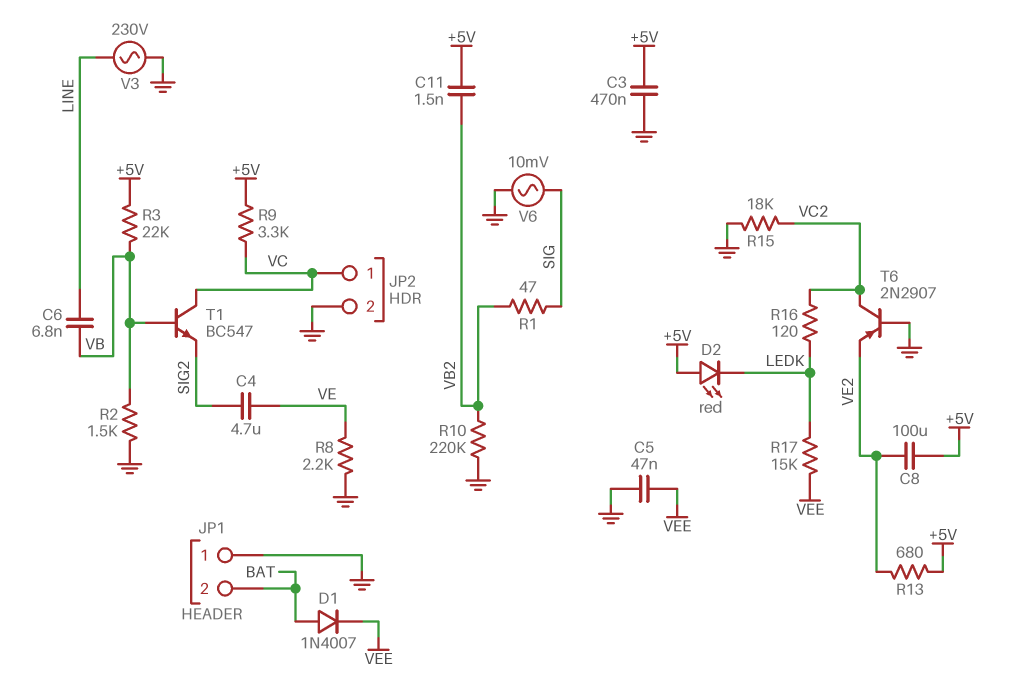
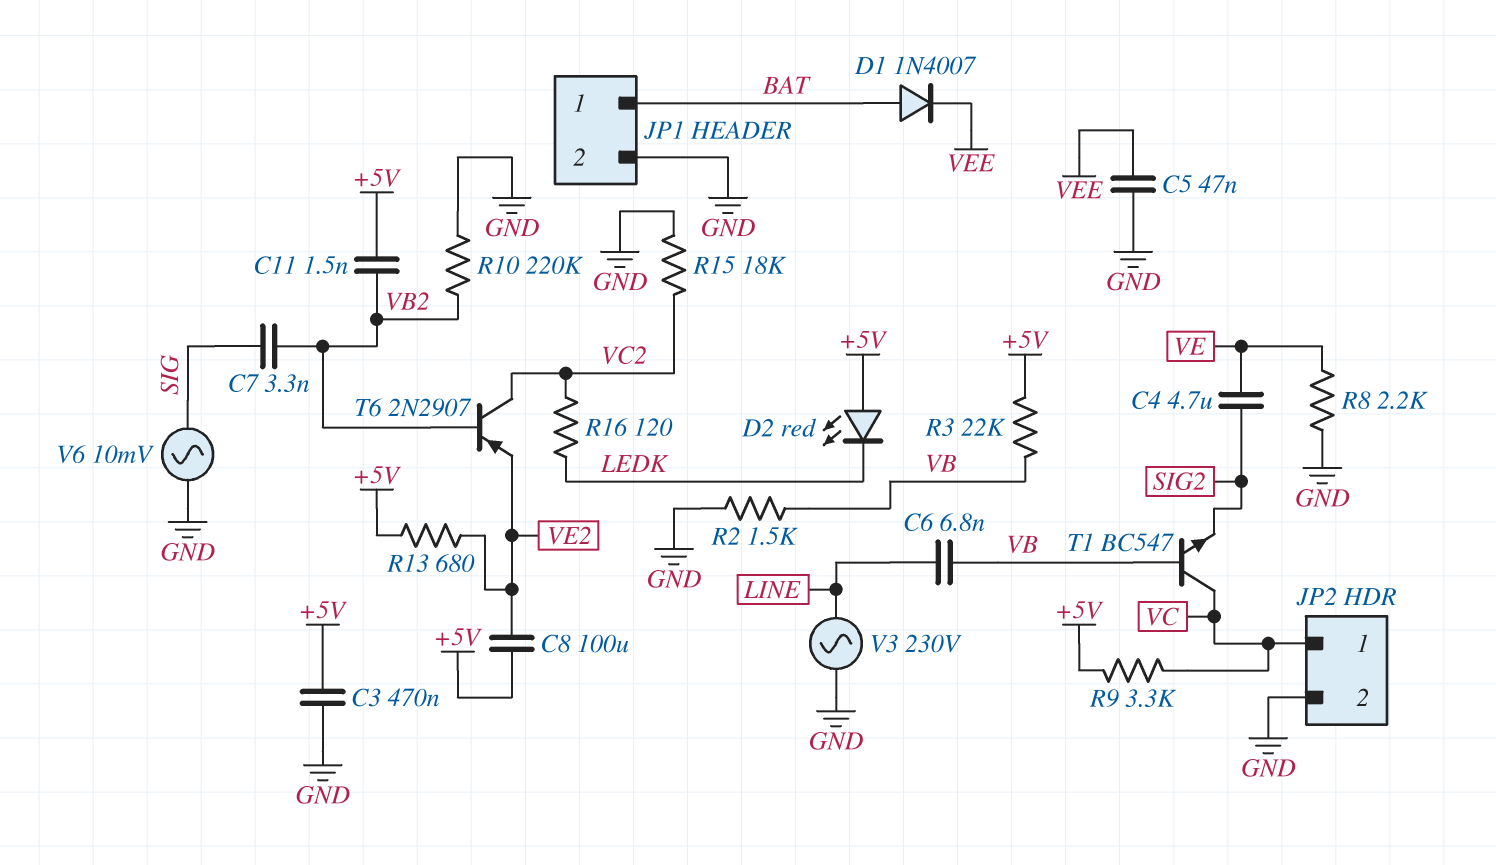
C7: none -> 3.3nF (SIG, VB2)
JP1 pin 1: GND -> BAT
JP1 pin 2: BAT -> GND
R1: 47 (SIG, VB2) -> none
R17: 15k (LEDK, VEE) -> none
T6: PNP 2N2907 (B GND, C VC2, E VE2) -> PNP 2N2907 (B VB2, C VC2, E VE2)

